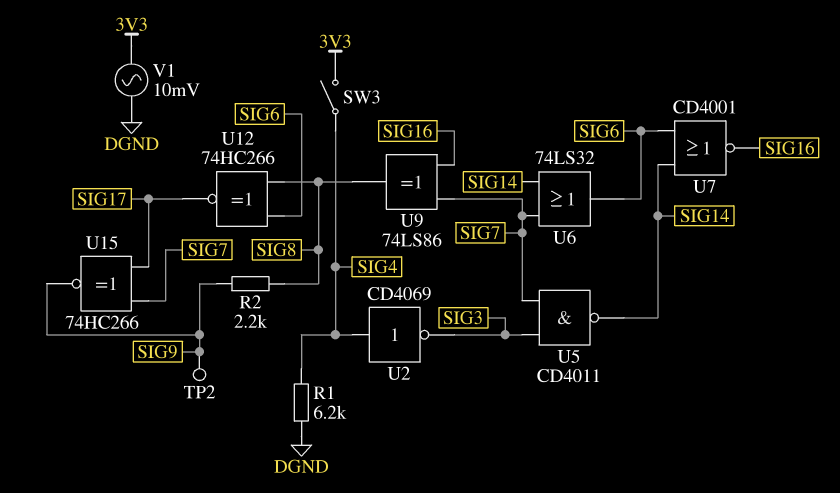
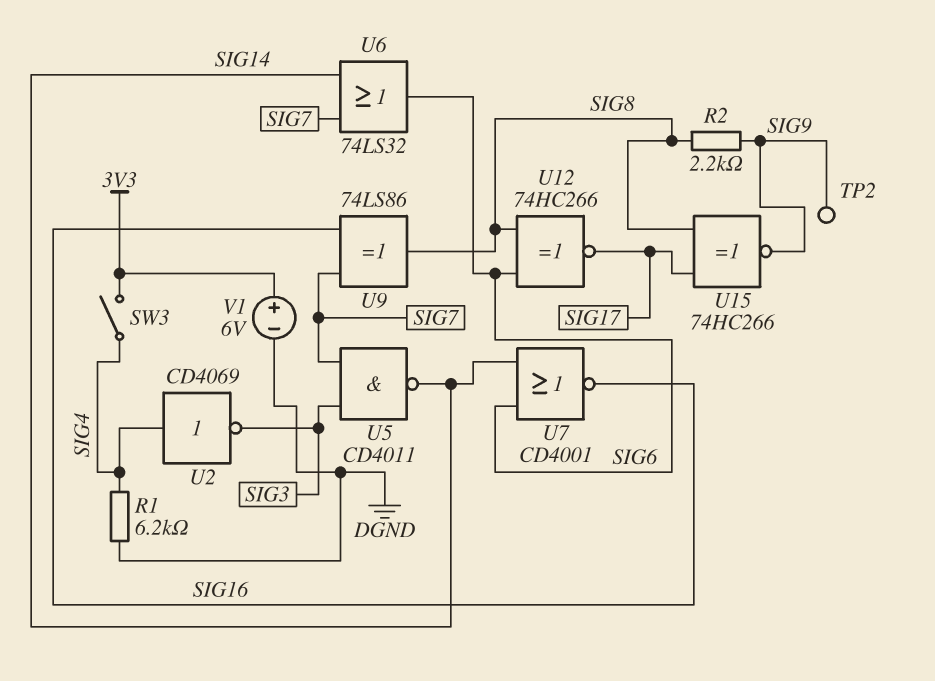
U15: XNOR 74HC266 (in SIG7, in SIG17, out SIG9) -> XNOR 74HC266 (in SIG8, in SIG17, out SIG9)
V1: AC 10mV (3V3, DGND) -> 6V (plus 3V3, minus DGND)

